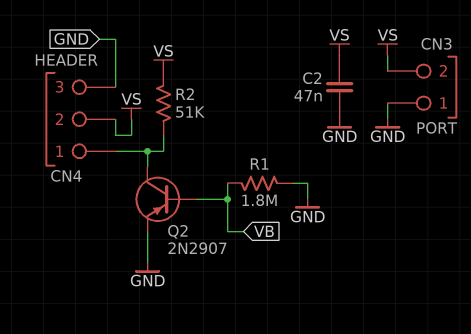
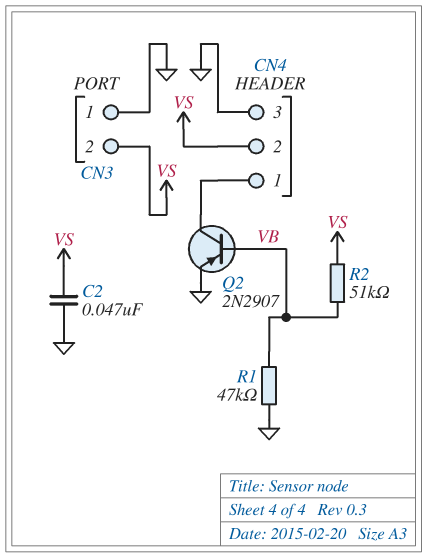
R1: 1.8M (GND, VB) -> 47k (GND, VB)
R2: 51k (CN4/1, VS) -> 51k (VB, VS)

